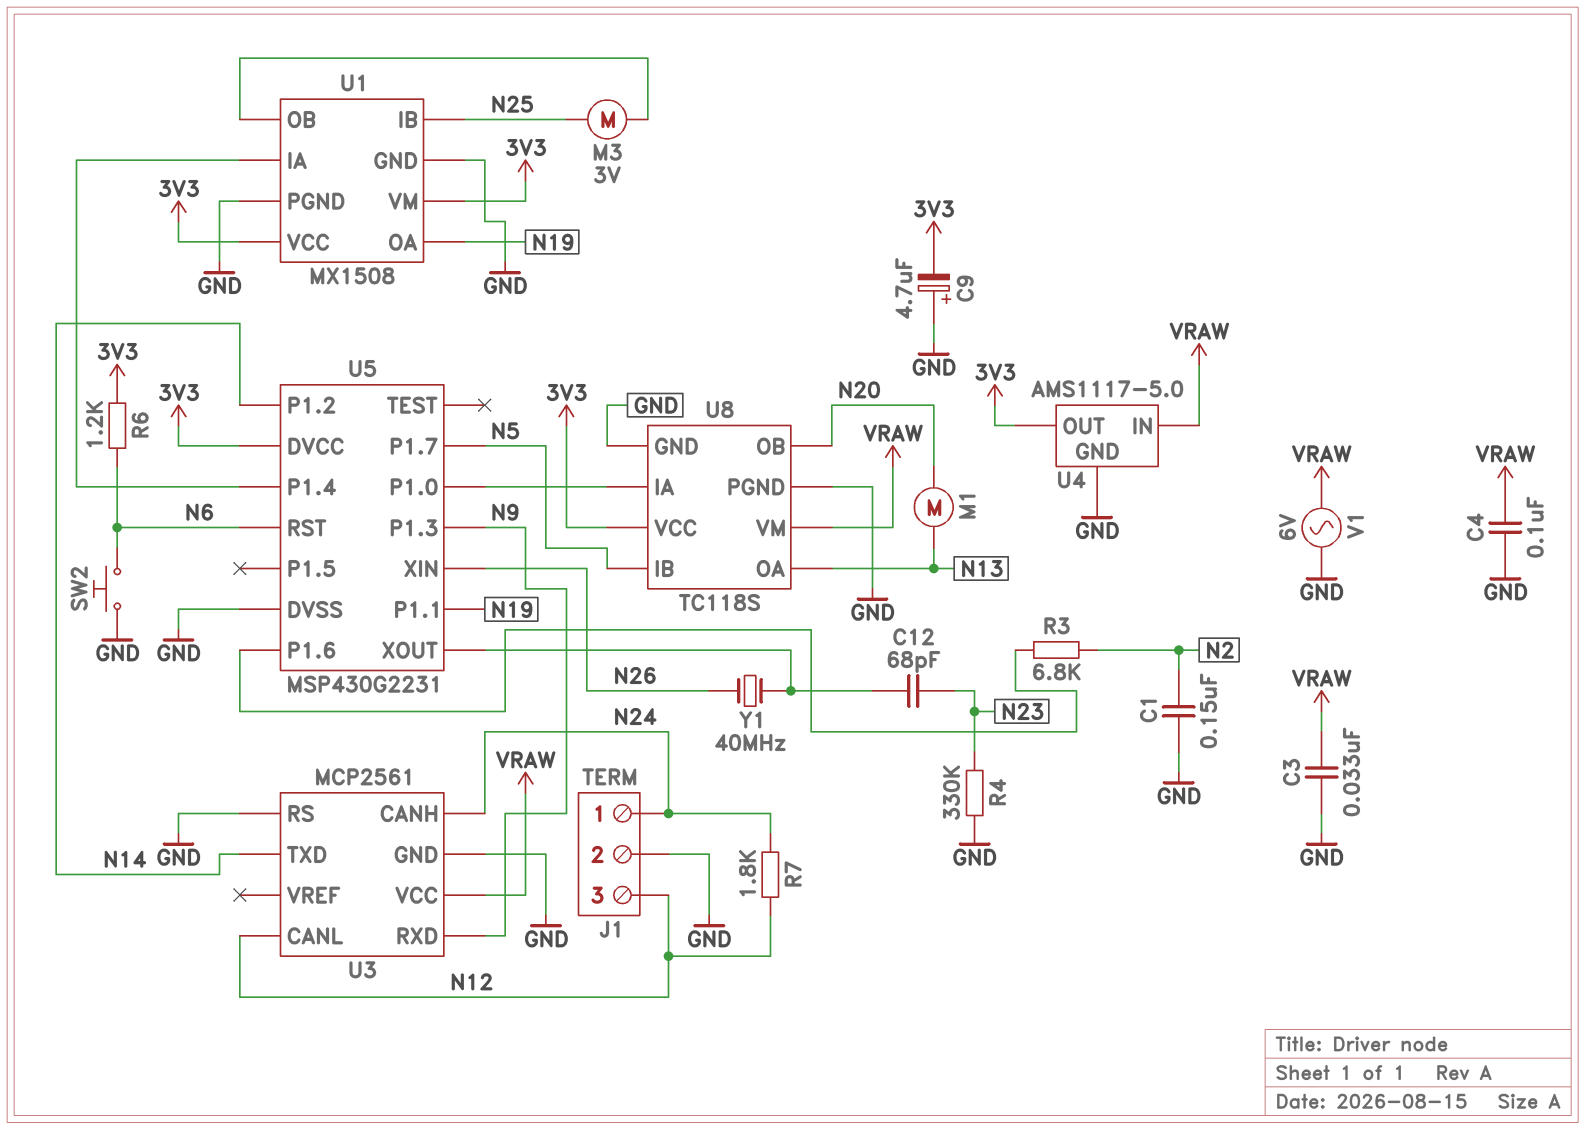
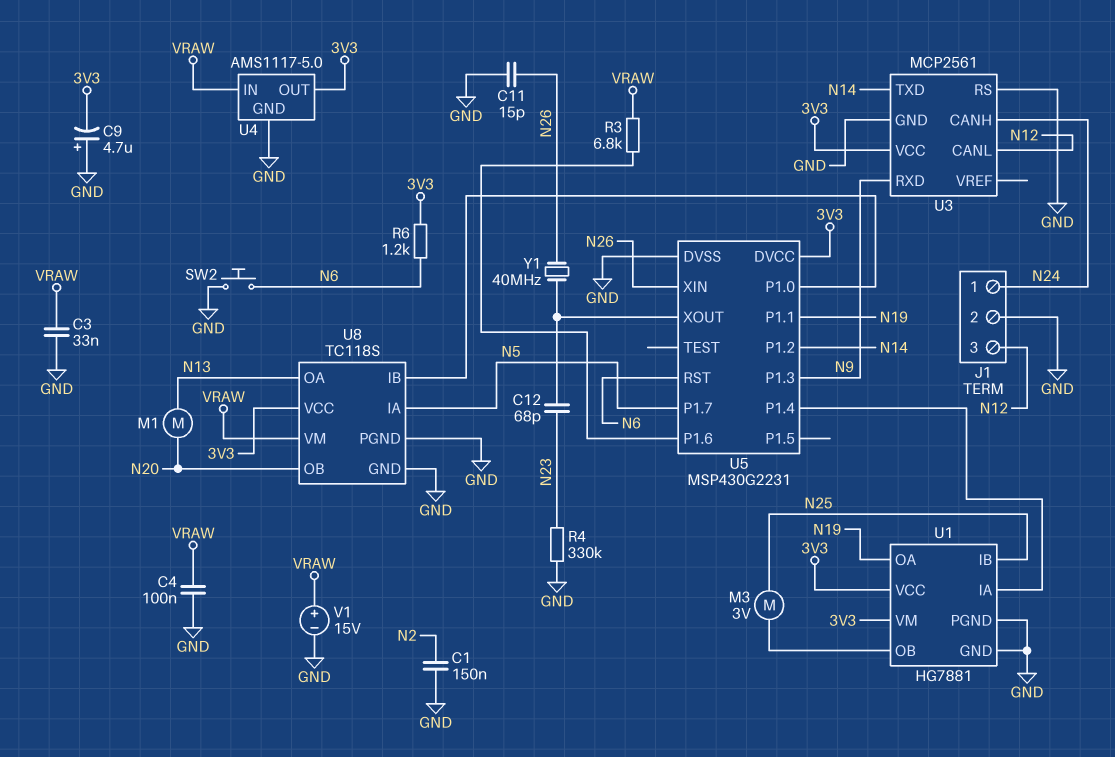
C11: none -> 15pF (GND, N26)
R3: 6.8k (N2, U5/P1.6) -> 6.8k (U5/P1.6, VRAW)
R7: 1.8k (N12, N24) -> none
U1: MX1508 -> HG7881
U3 pin VCC: VRAW -> 3V3
U8 pin IA: U5/P1.0 -> N5
U8 pin IB: N5 -> U5/P1.0
V1: AC 6V (GND, VRAW) -> 15V (plus VRAW, minus GND)

